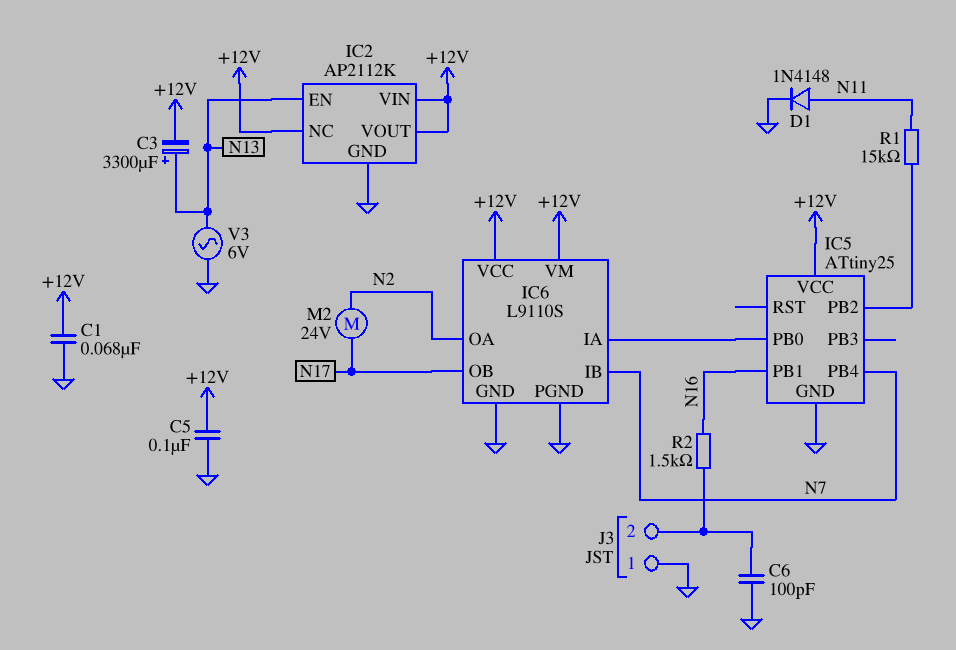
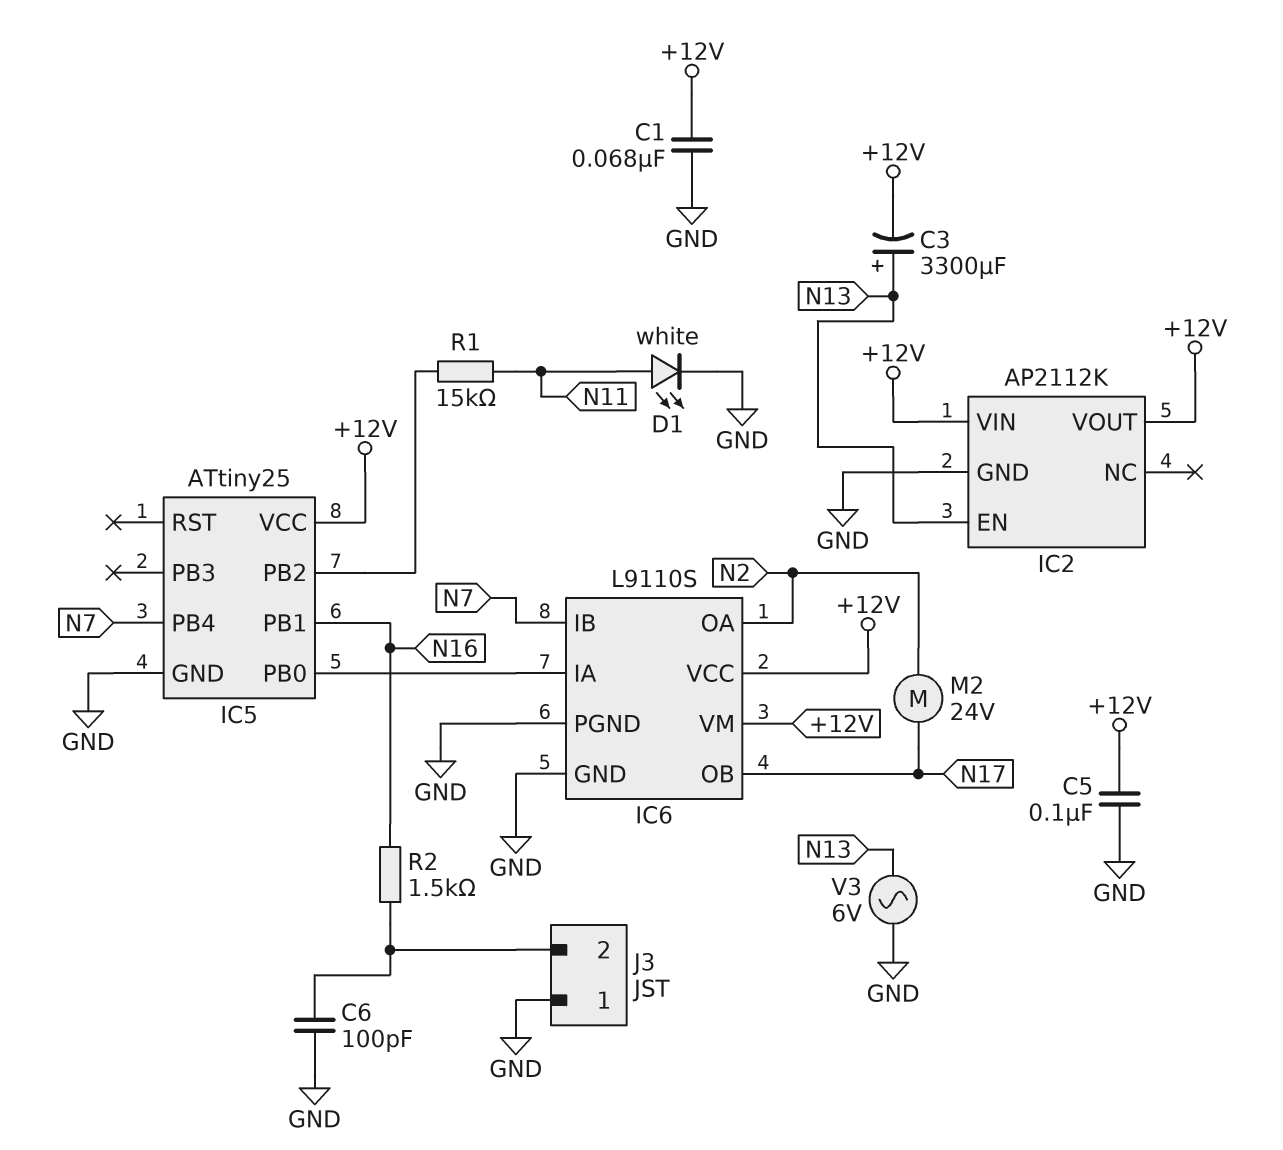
D1: diode 1N4148 (A N11, K GND) -> LED white (A N11, K GND)
IC2 pin NC: +12V -> none

